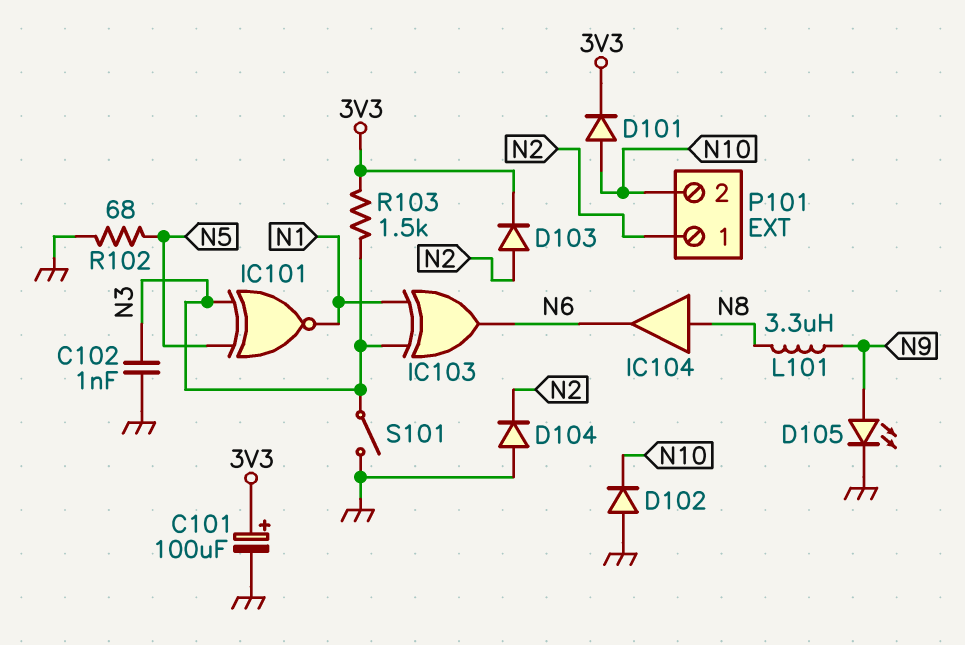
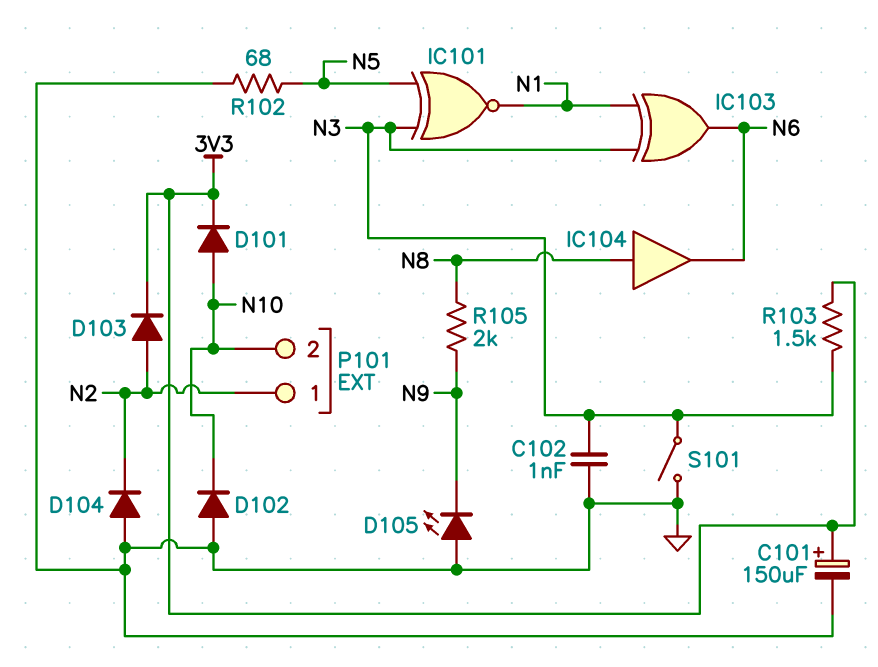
C101: 100uF (plus 3V3, minus GND) -> 150uF (plus 3V3, minus GND)
D105: LED (A N9, K GND) -> LED (A GND, K N9)
L101: 3.3uH (N8, N9) -> none
R105: none -> 2k (N8, N9)

